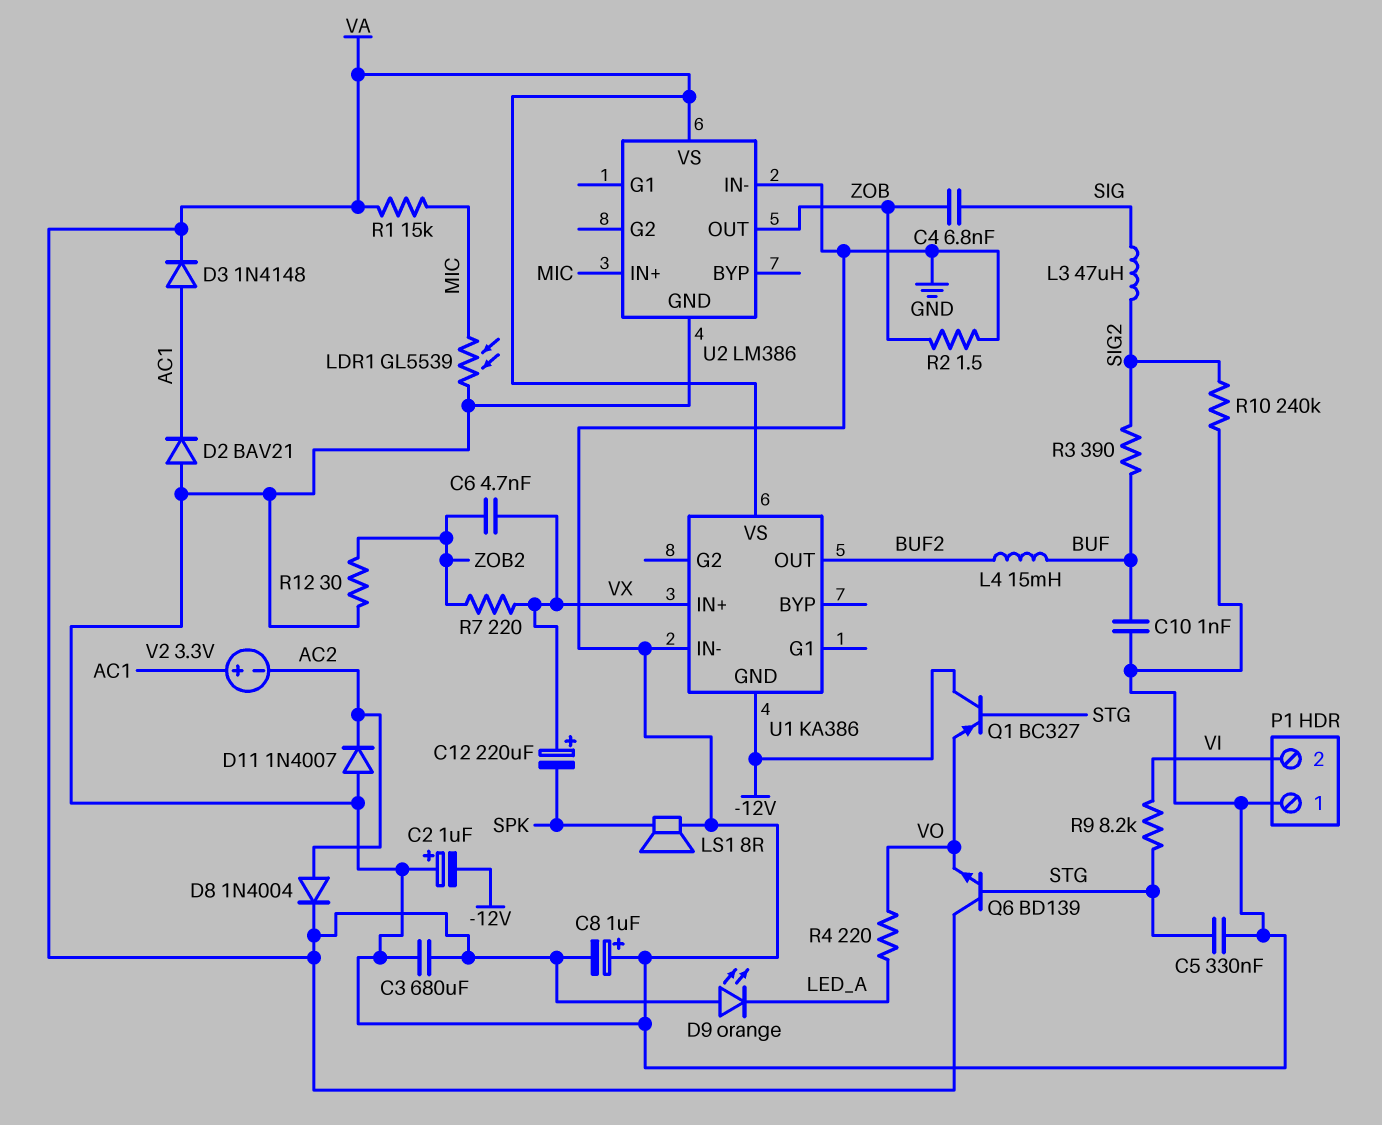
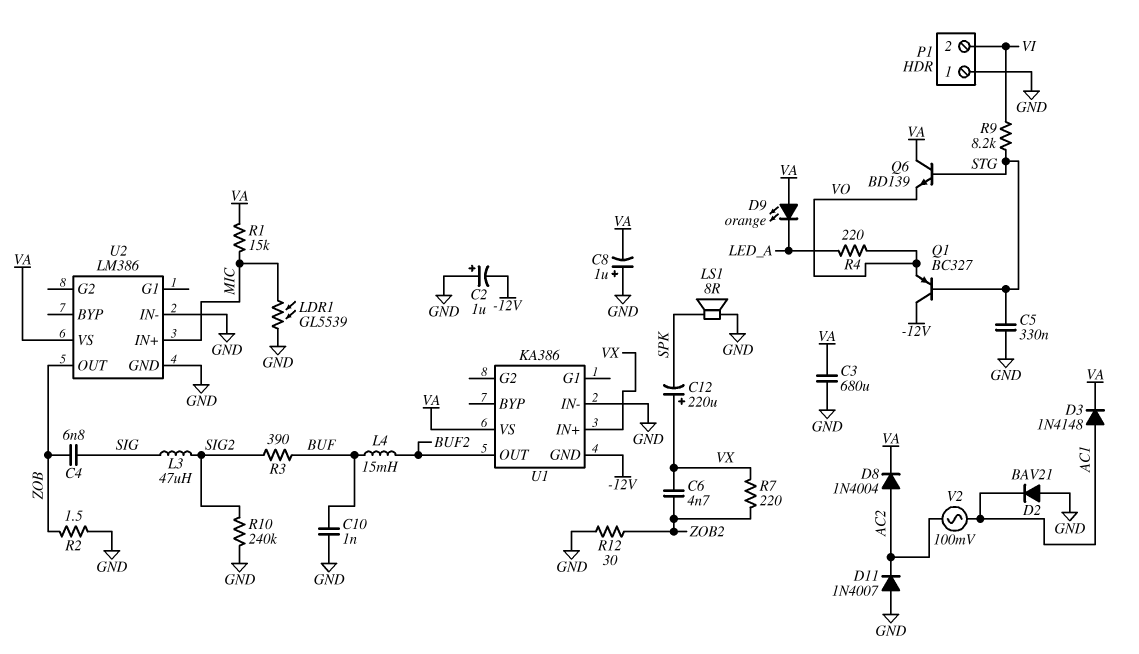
V2: 3.3V (plus AC1, minus AC2) -> AC 100mV (AC1, AC2)

